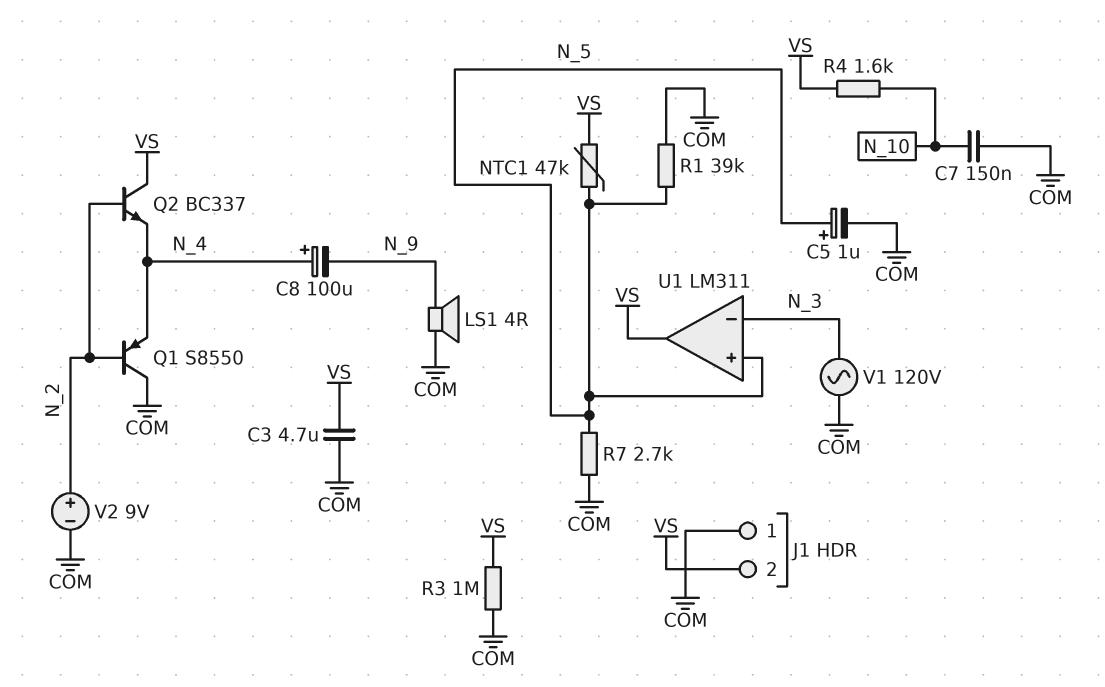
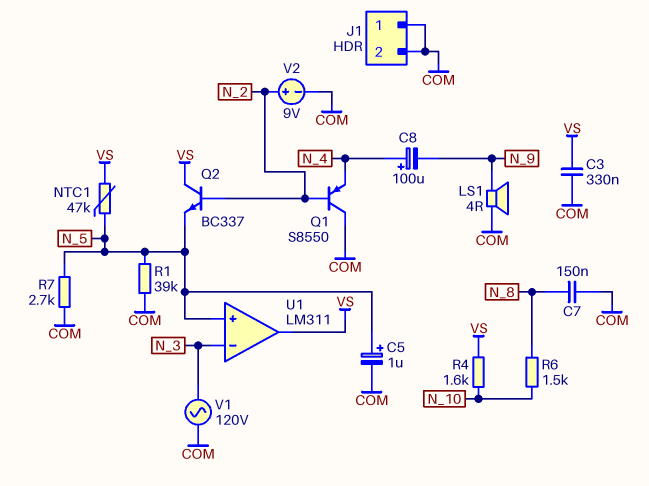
C3: 4.7uF (COM, VS) -> 330nF (COM, VS)
C7: 150nF (COM, N_10) -> 150nF (COM, N_8)
J1 pin 2: VS -> COM
Q2: NPN BC337 (B N_2, C VS, E N_4) -> NPN BC337 (B N_2, C VS, E N_5)
R3: 1M (COM, VS) -> none
R6: none -> 1.5k (N_8, N_10)

